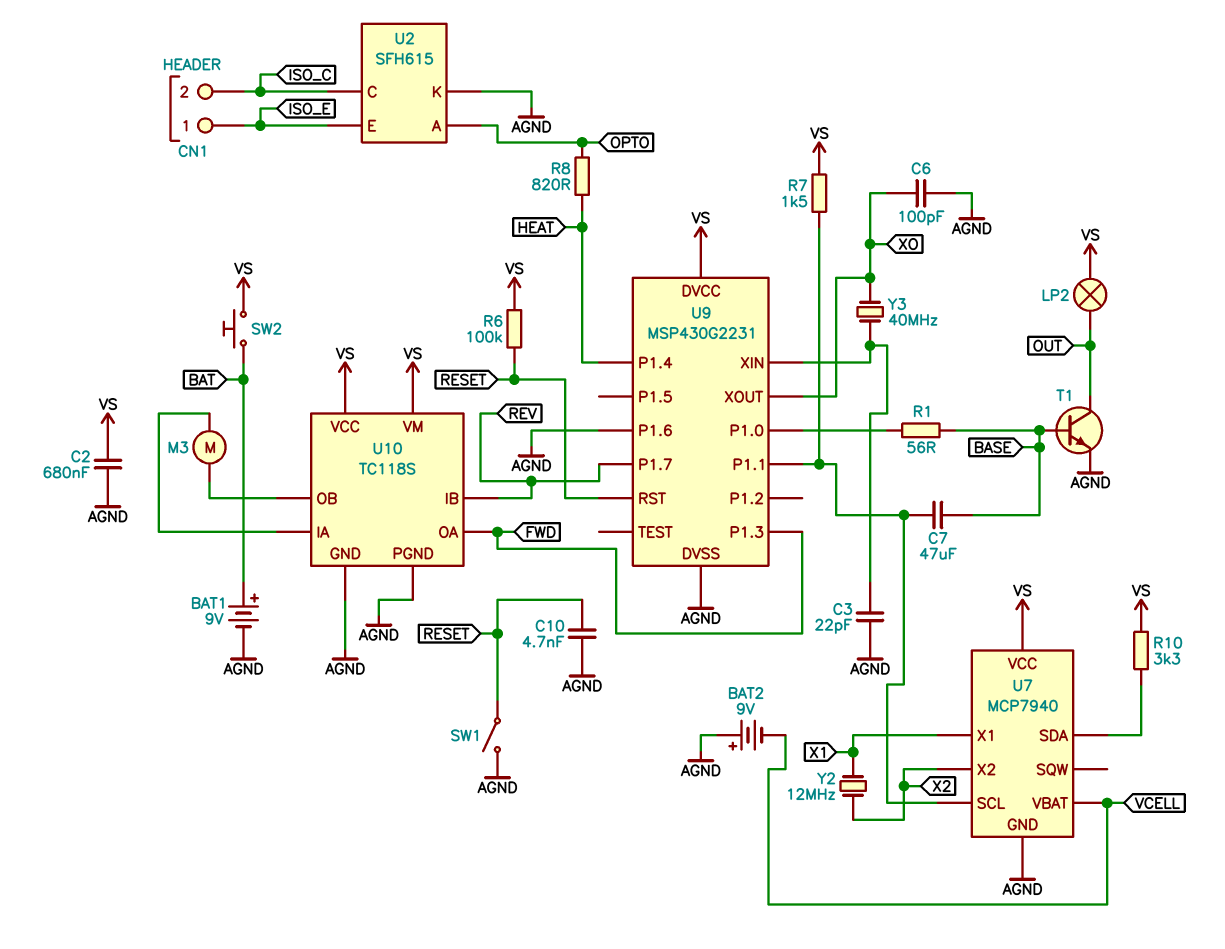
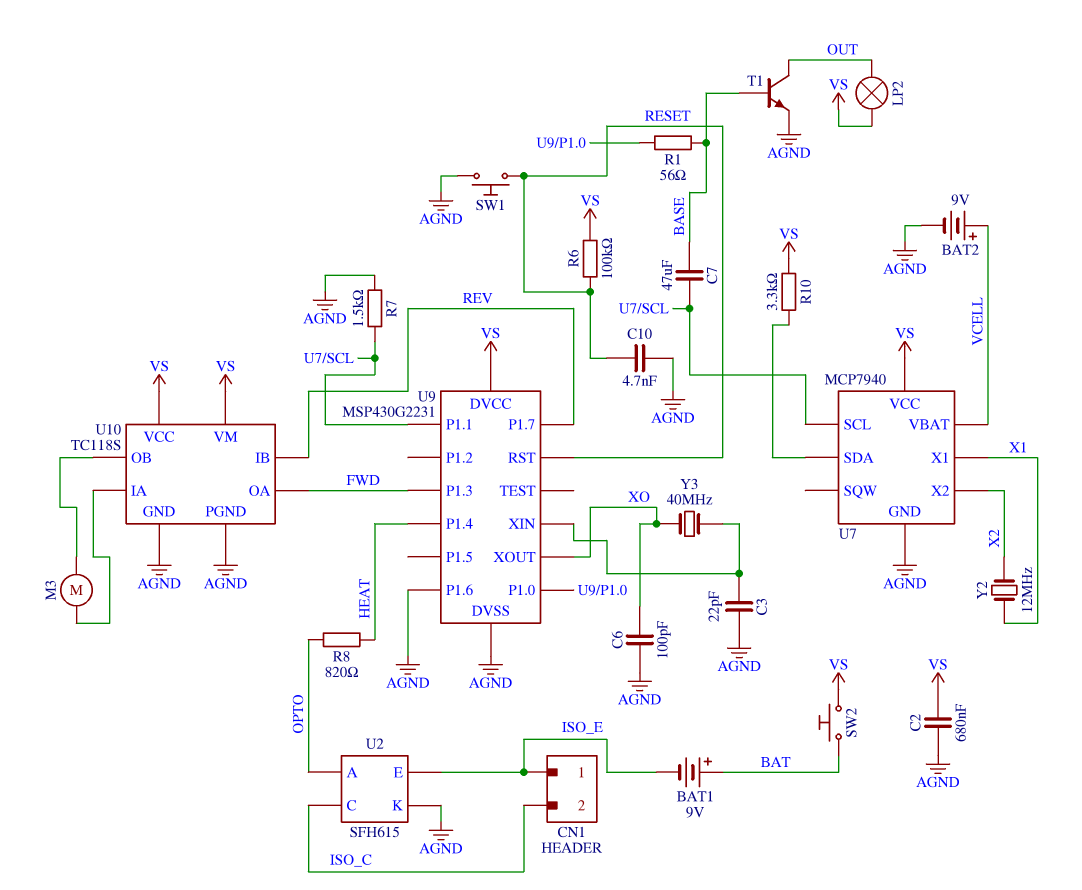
BAT1: 9V (plus BAT, minus AGND) -> 9V (plus BAT, minus ISO_E)
BAT2: 9V (plus AGND, minus VCELL) -> 9V (plus VCELL, minus AGND)
R7: 1.5k (U7/SCL, VS) -> 1.5k (AGND, U7/SCL)
SW1: switch (AGND, RESET) -> button (AGND, RESET)

